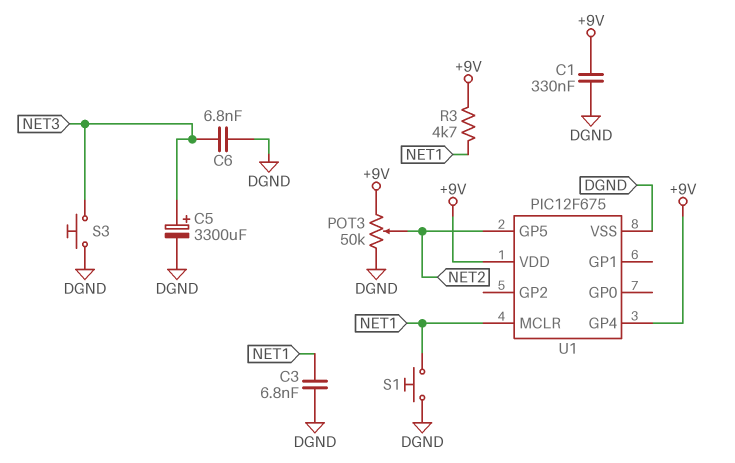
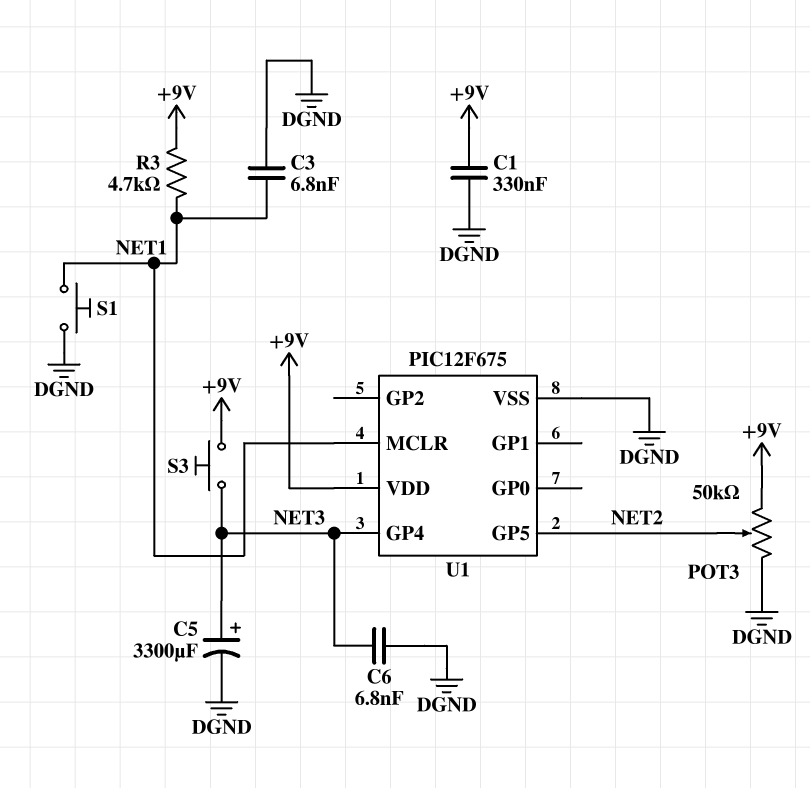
S3: button (DGND, NET3) -> button (+9V, NET3)
U1 pin GP4: +9V -> NET3

